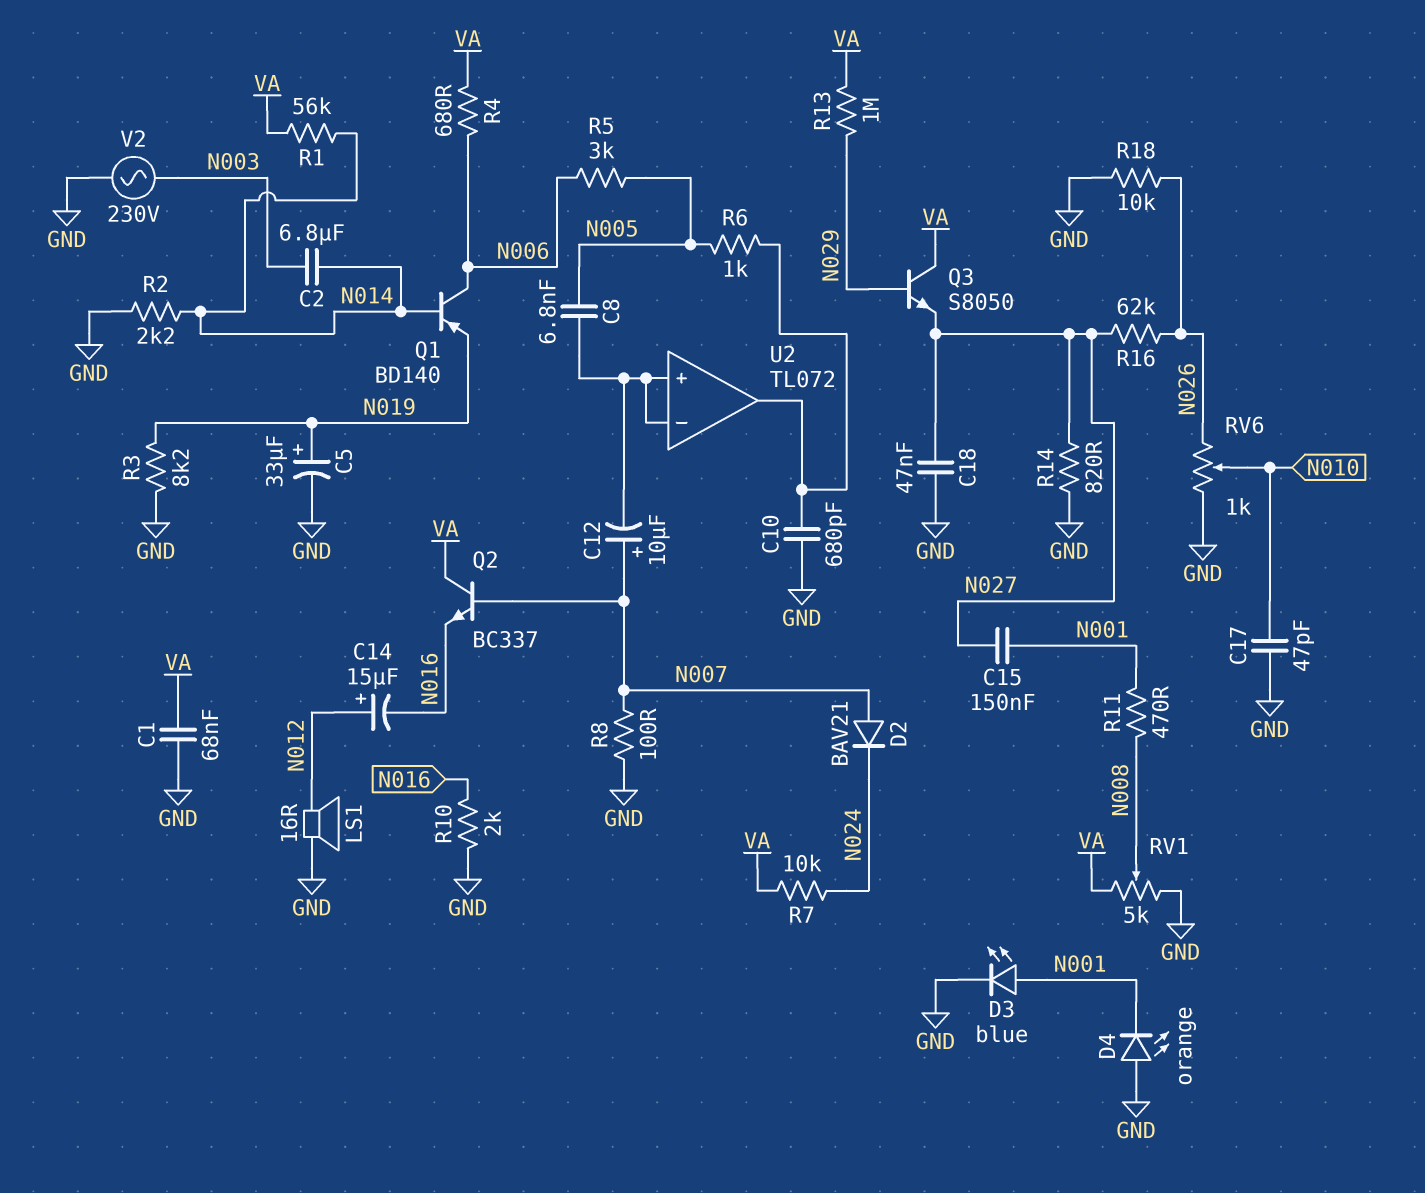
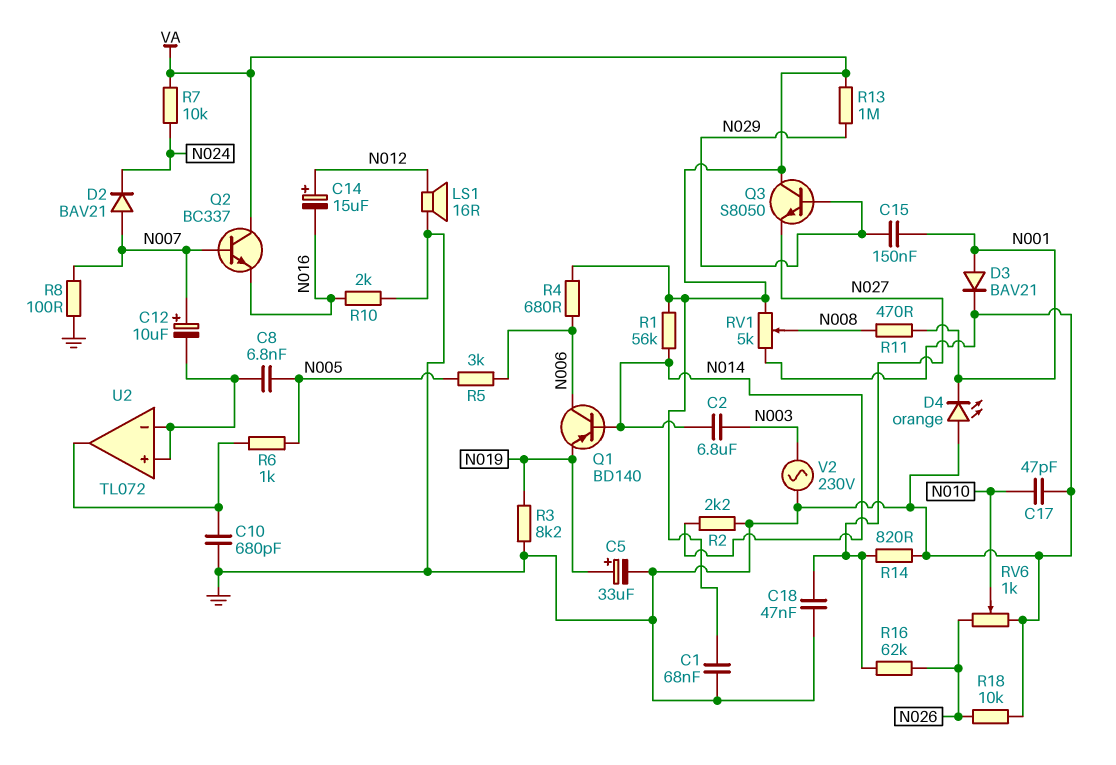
C15: 150nF (N001, N027) -> 150nF (N001, N029)
D3: LED blue (A N001, K GND) -> diode BAV21 (A N001, K GND)

